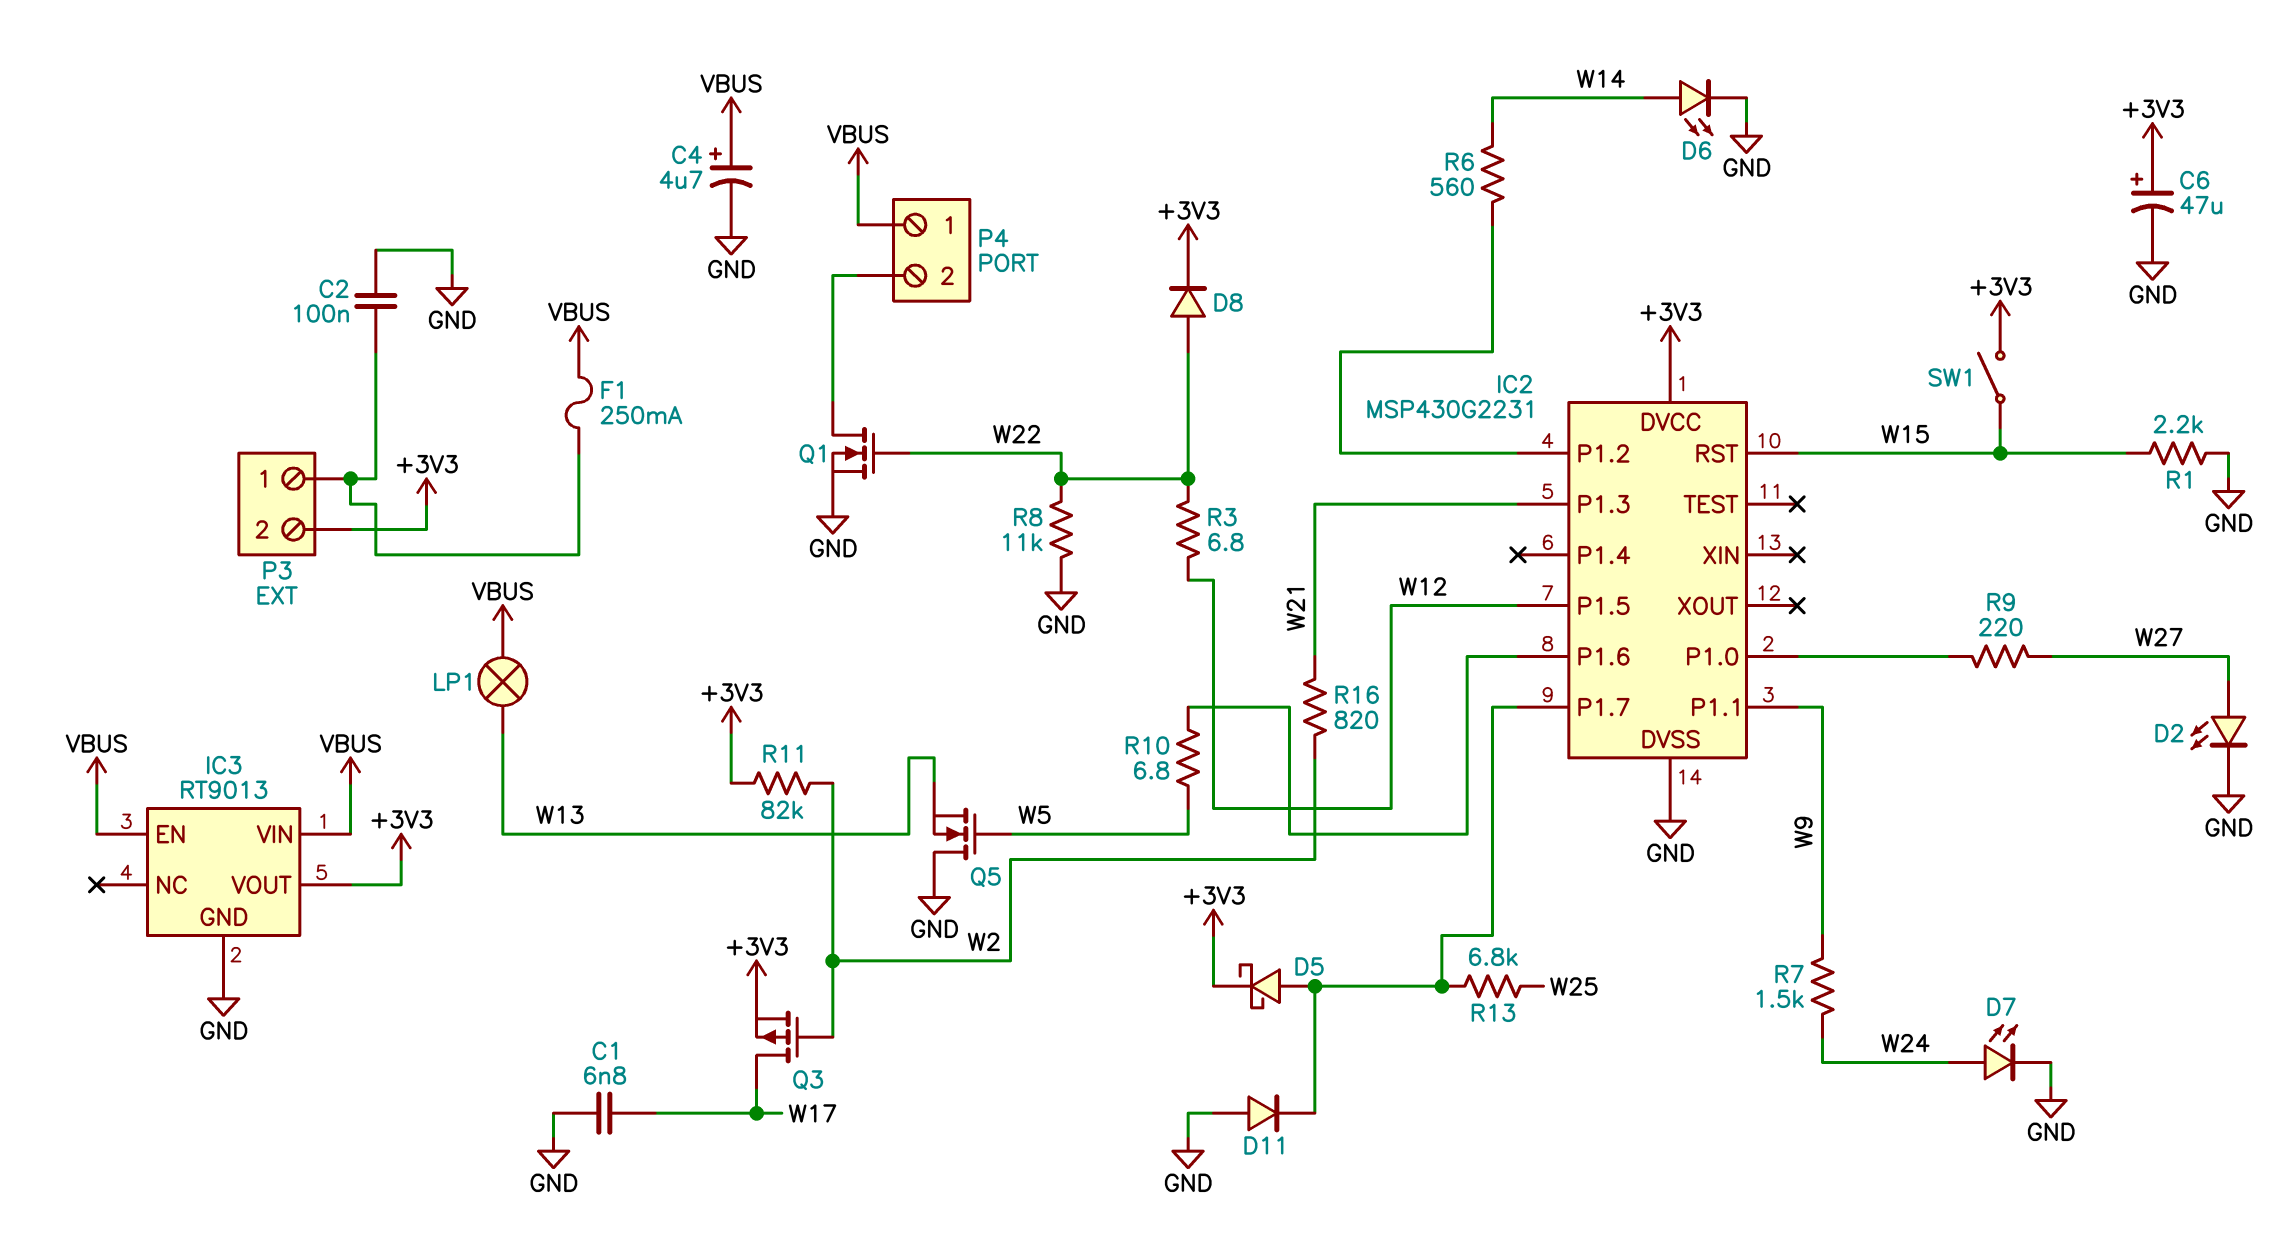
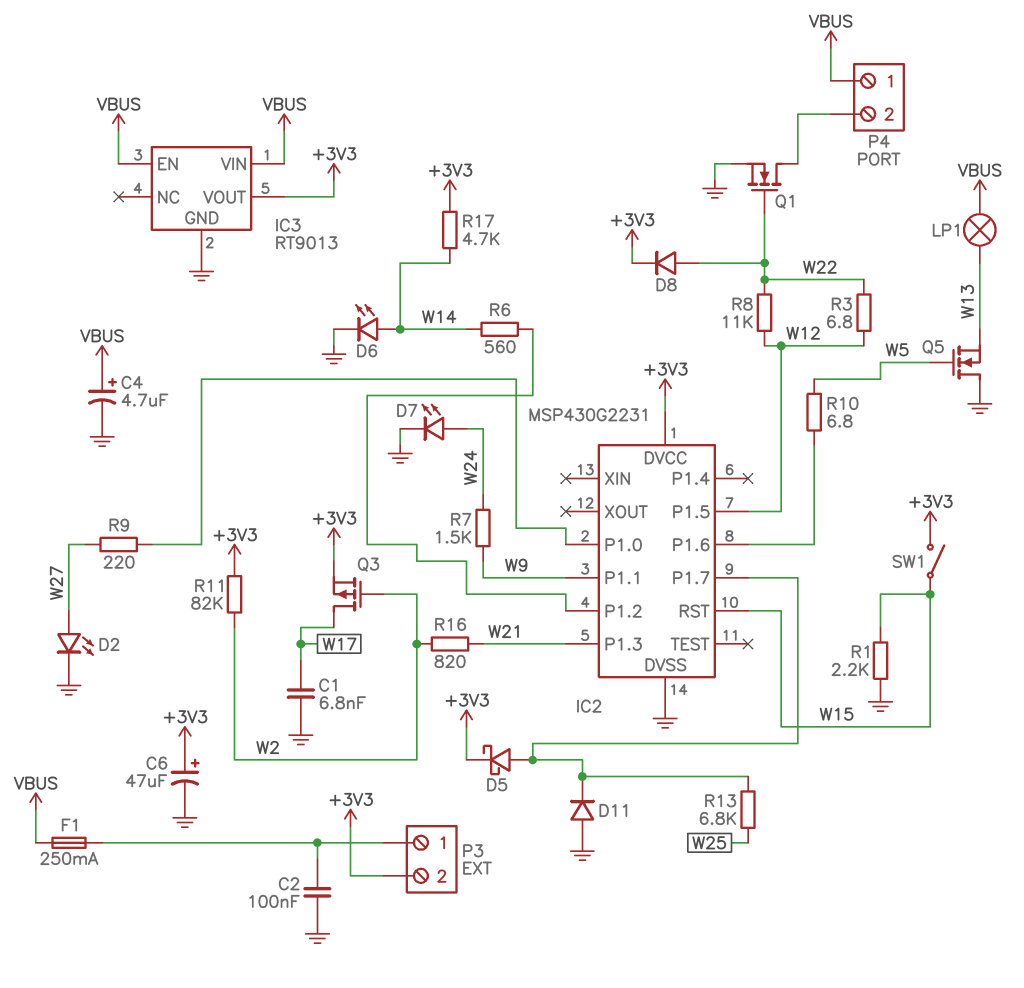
R8: 11k (GND, W22) -> 11k (W12, W22)
R17: none -> 4.7k (+3V3, W14)

